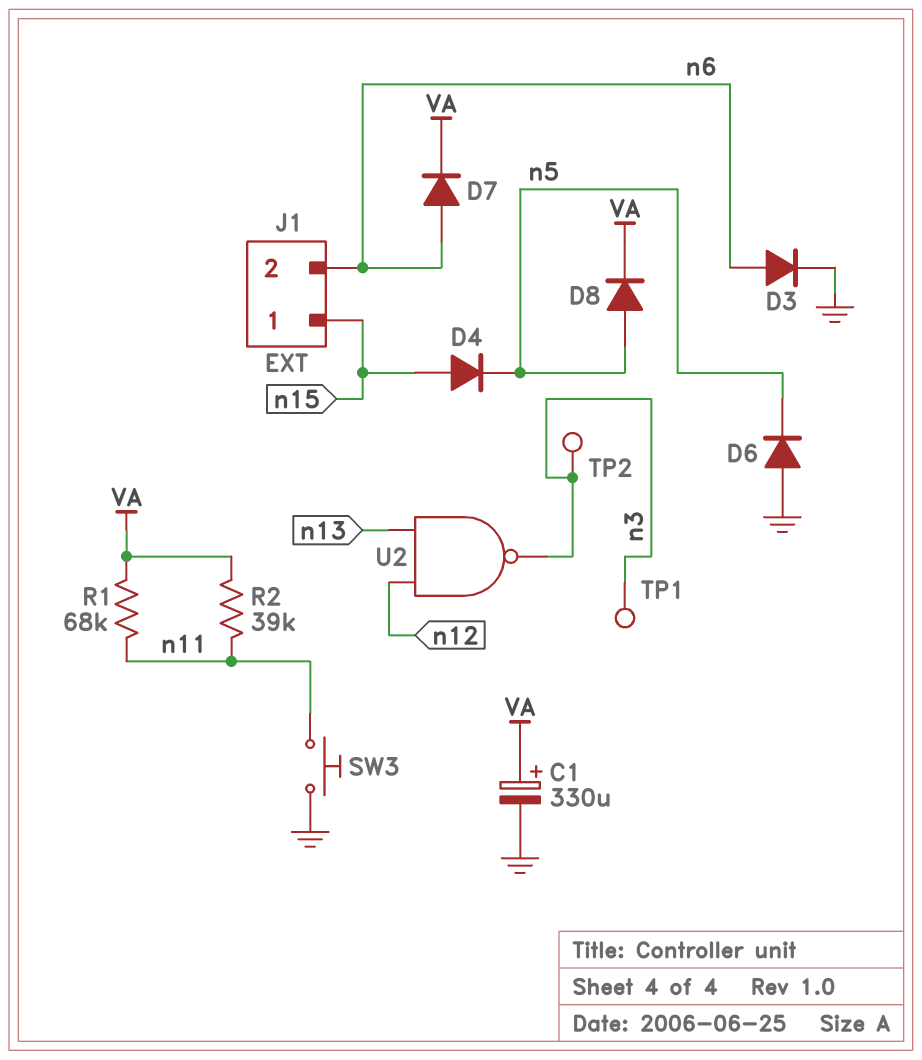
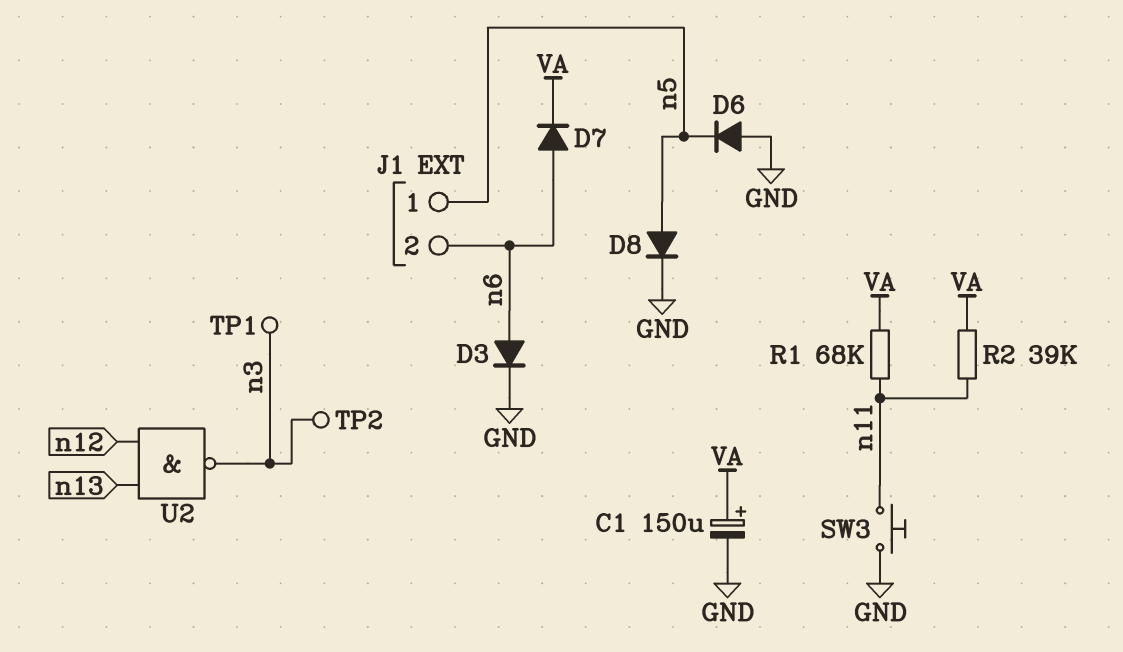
C1: 330uF (plus VA, minus GND) -> 150uF (plus VA, minus GND)
D4: diode (A n15, K n5) -> none
D8: diode (A n5, K VA) -> diode (A n5, K GND)
J1 pin 1: n15 -> n5

